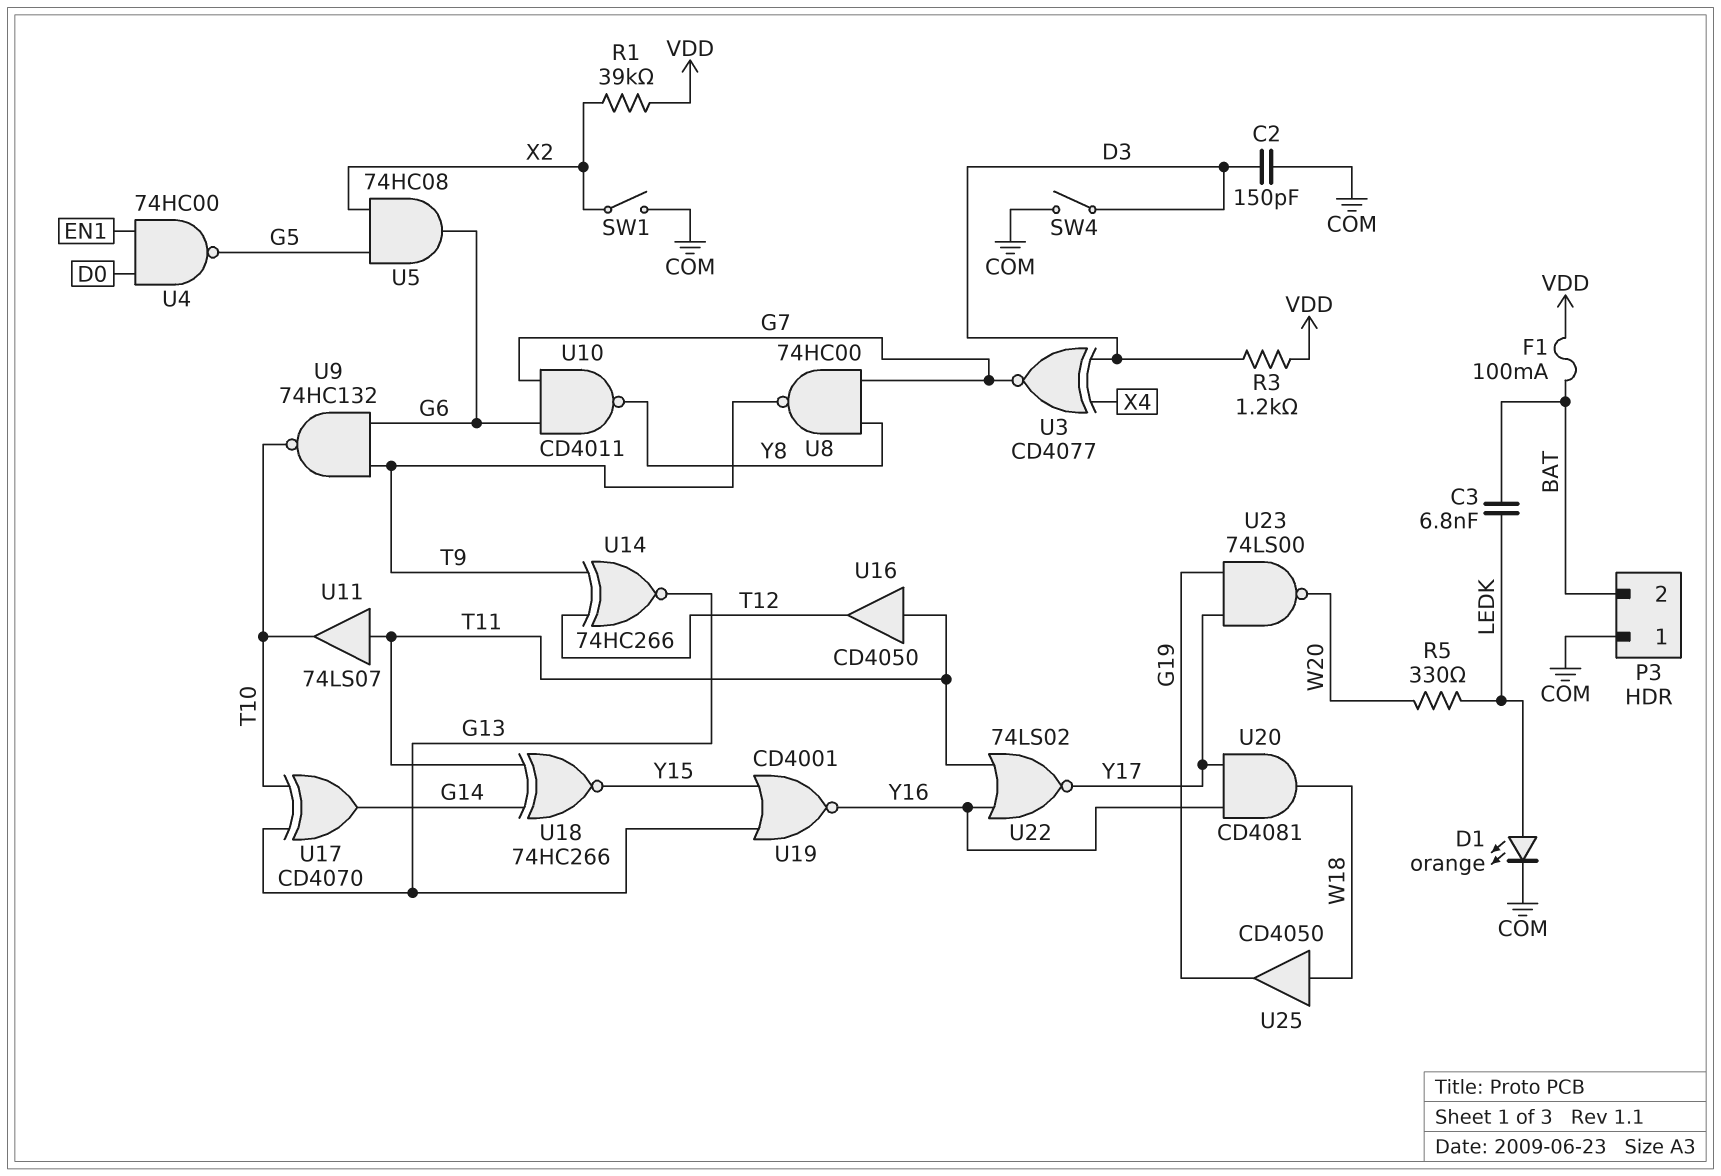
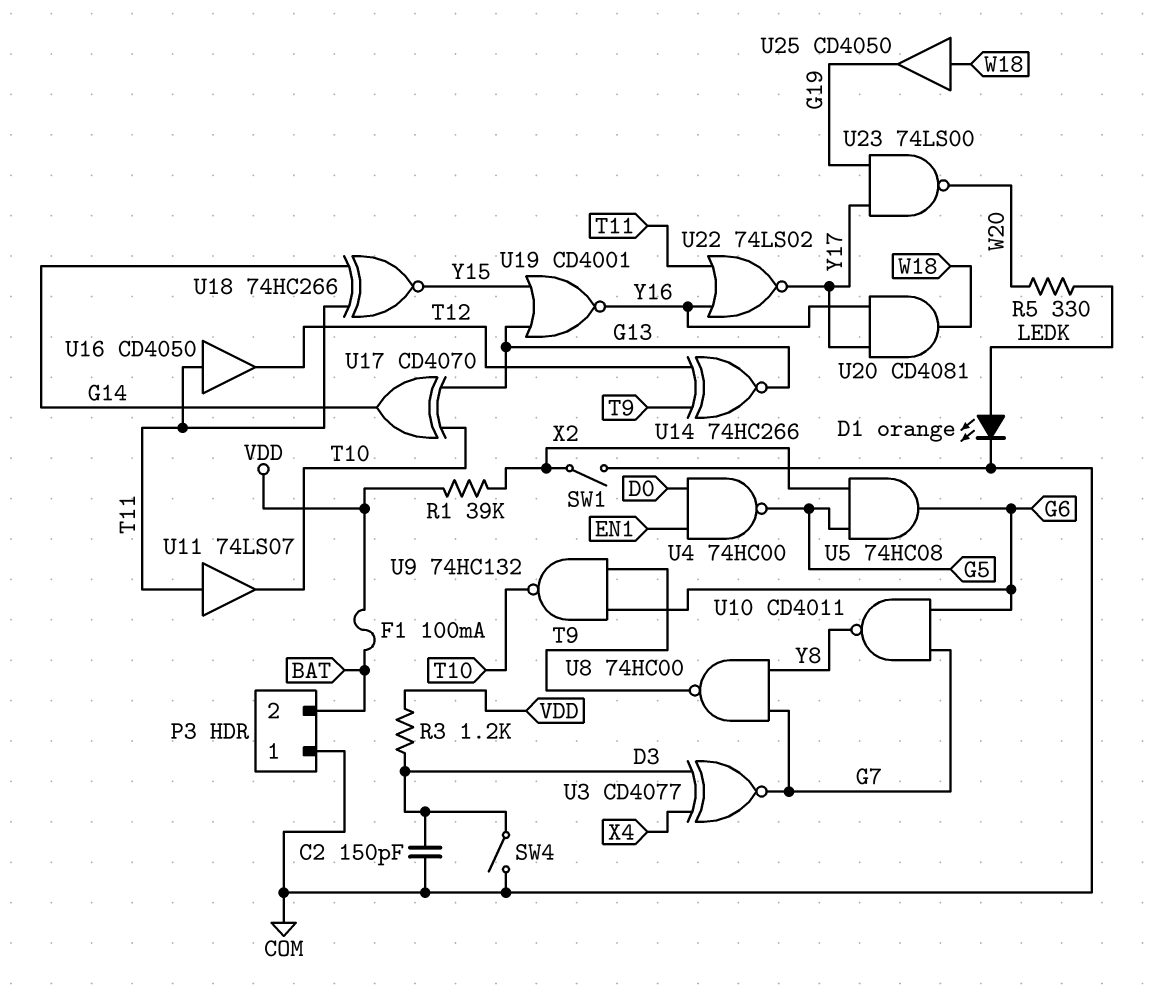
C3: 6.8nF (BAT, LEDK) -> none

